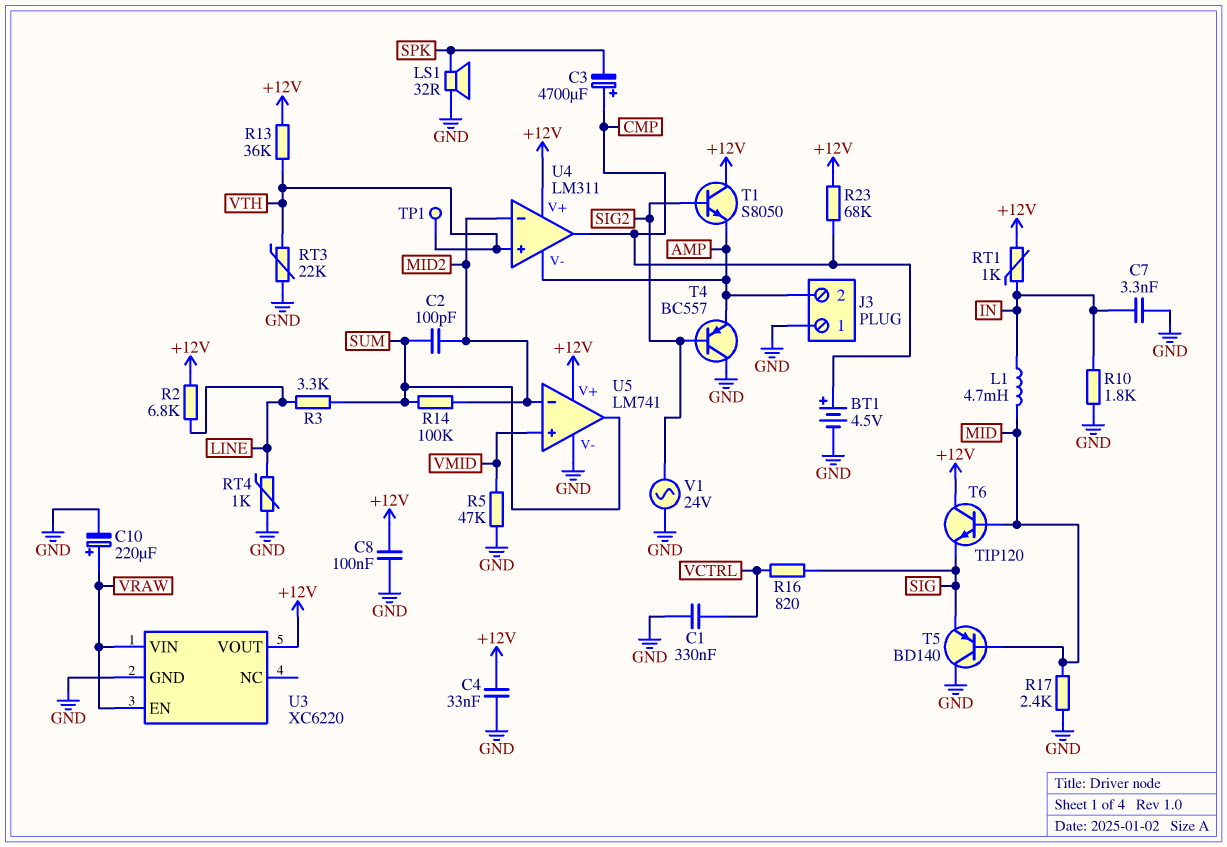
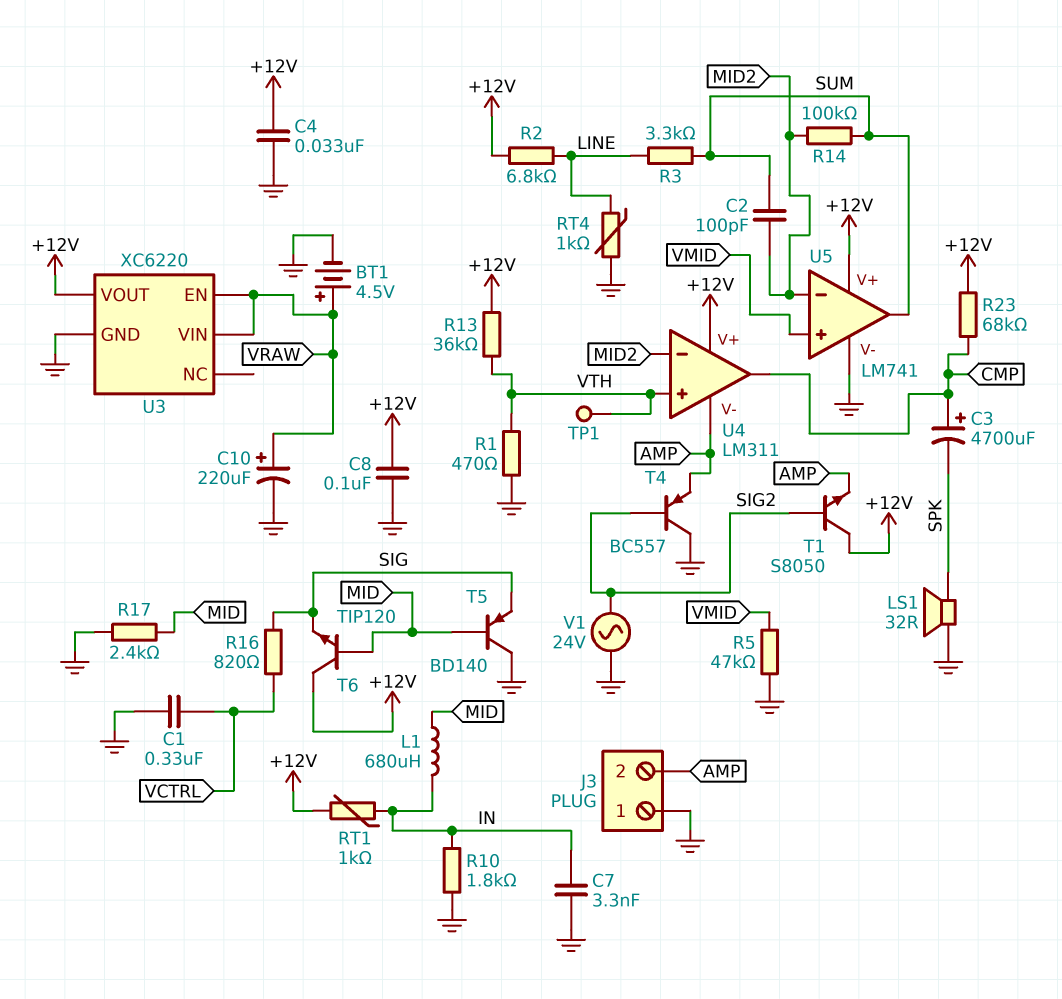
BT1: 4.5V (plus CMP, minus GND) -> 4.5V (plus VRAW, minus GND)
L1: 4.7mH (IN, MID) -> 680uH (IN, MID)
R1: none -> 470 (GND, VTH)
RT3: 22k (GND, VTH) -> none

